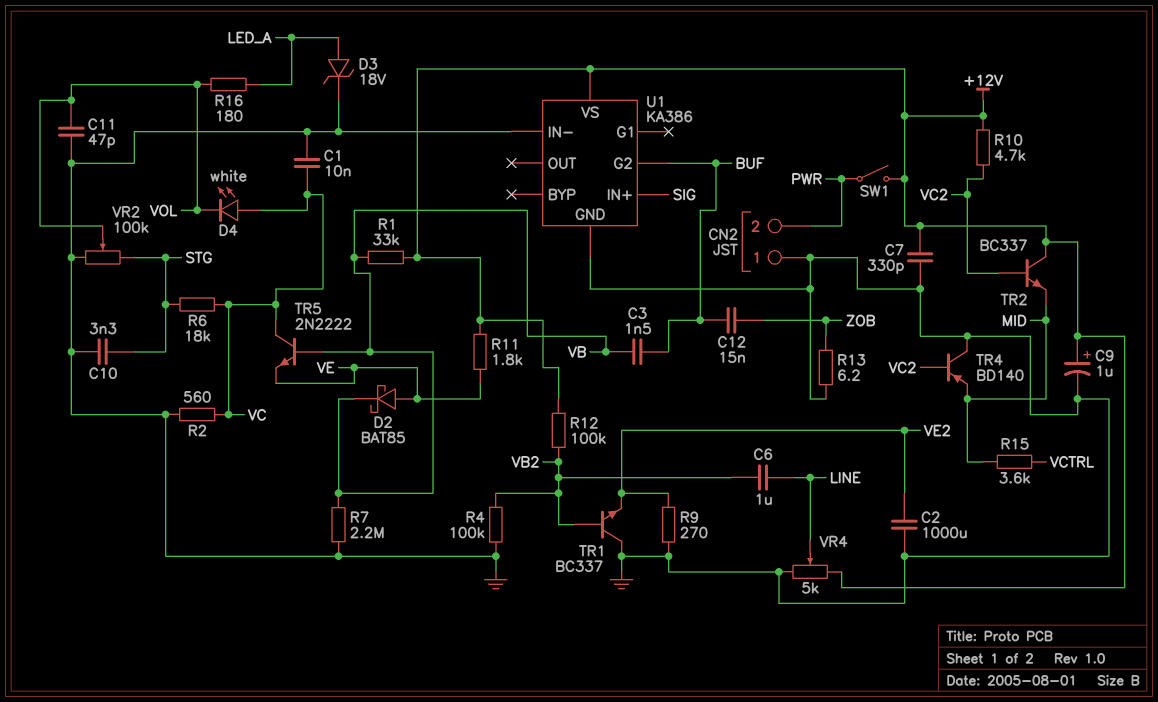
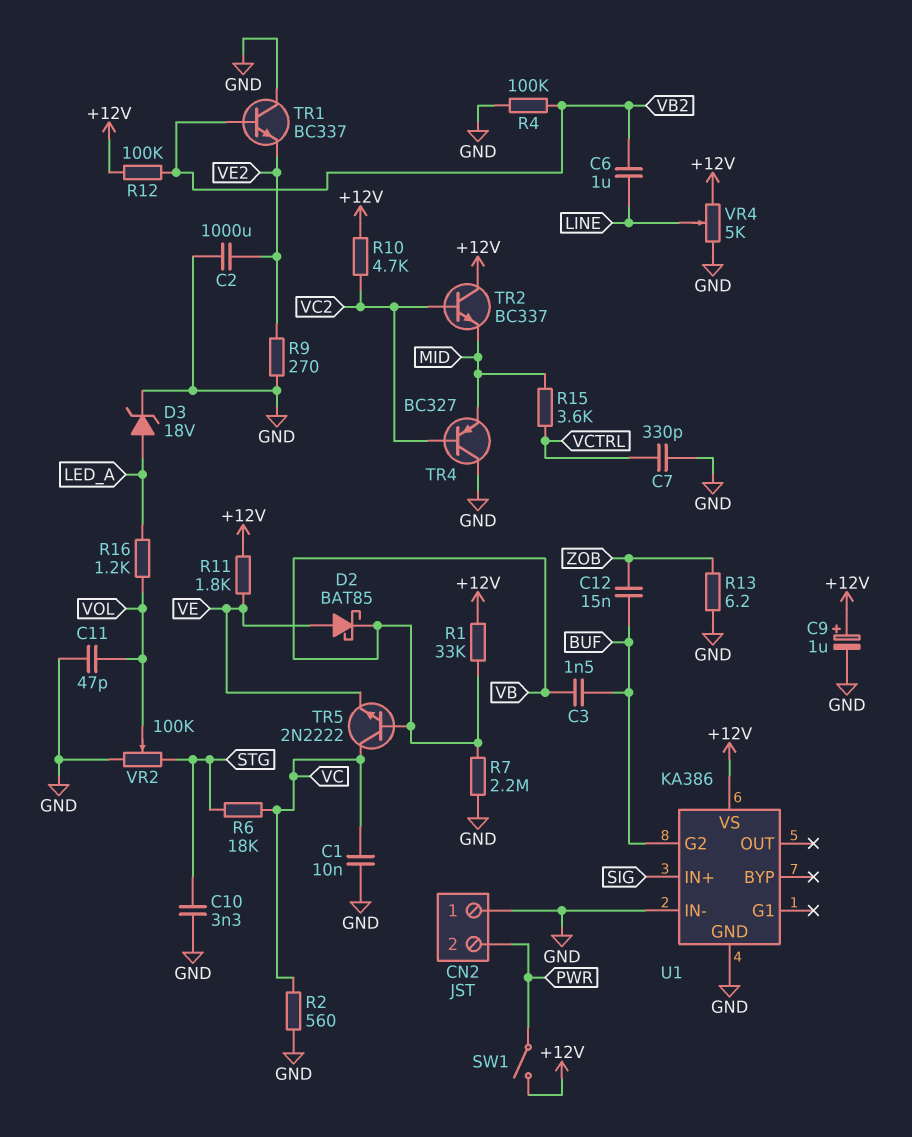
C7: 330pF (+12V, GND) -> 330pF (GND, VCTRL)
D4: LED white (A VC, K VOL) -> none
R16: 180 (LED_A, VOL) -> 1.2k (LED_A, VOL)
TR4: PNP BD140 (B VC2, C GND, E MID) -> PNP BC327 (B VC2, C GND, E MID)

